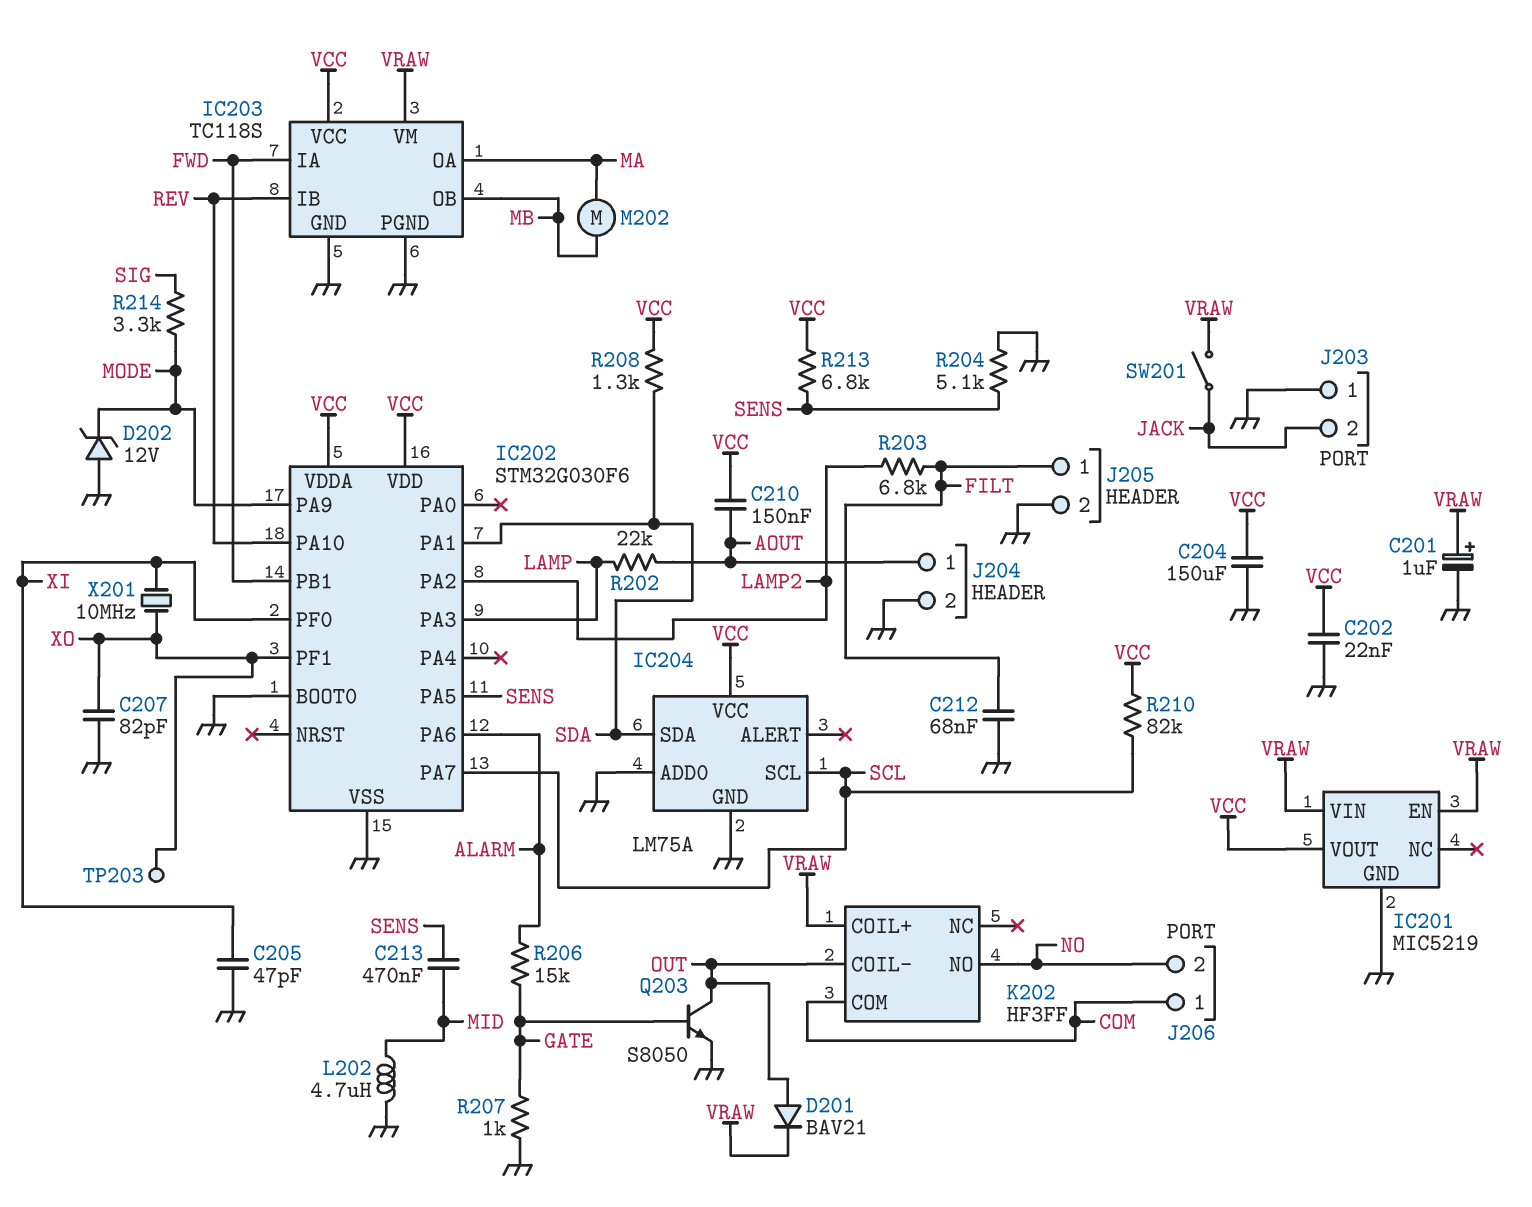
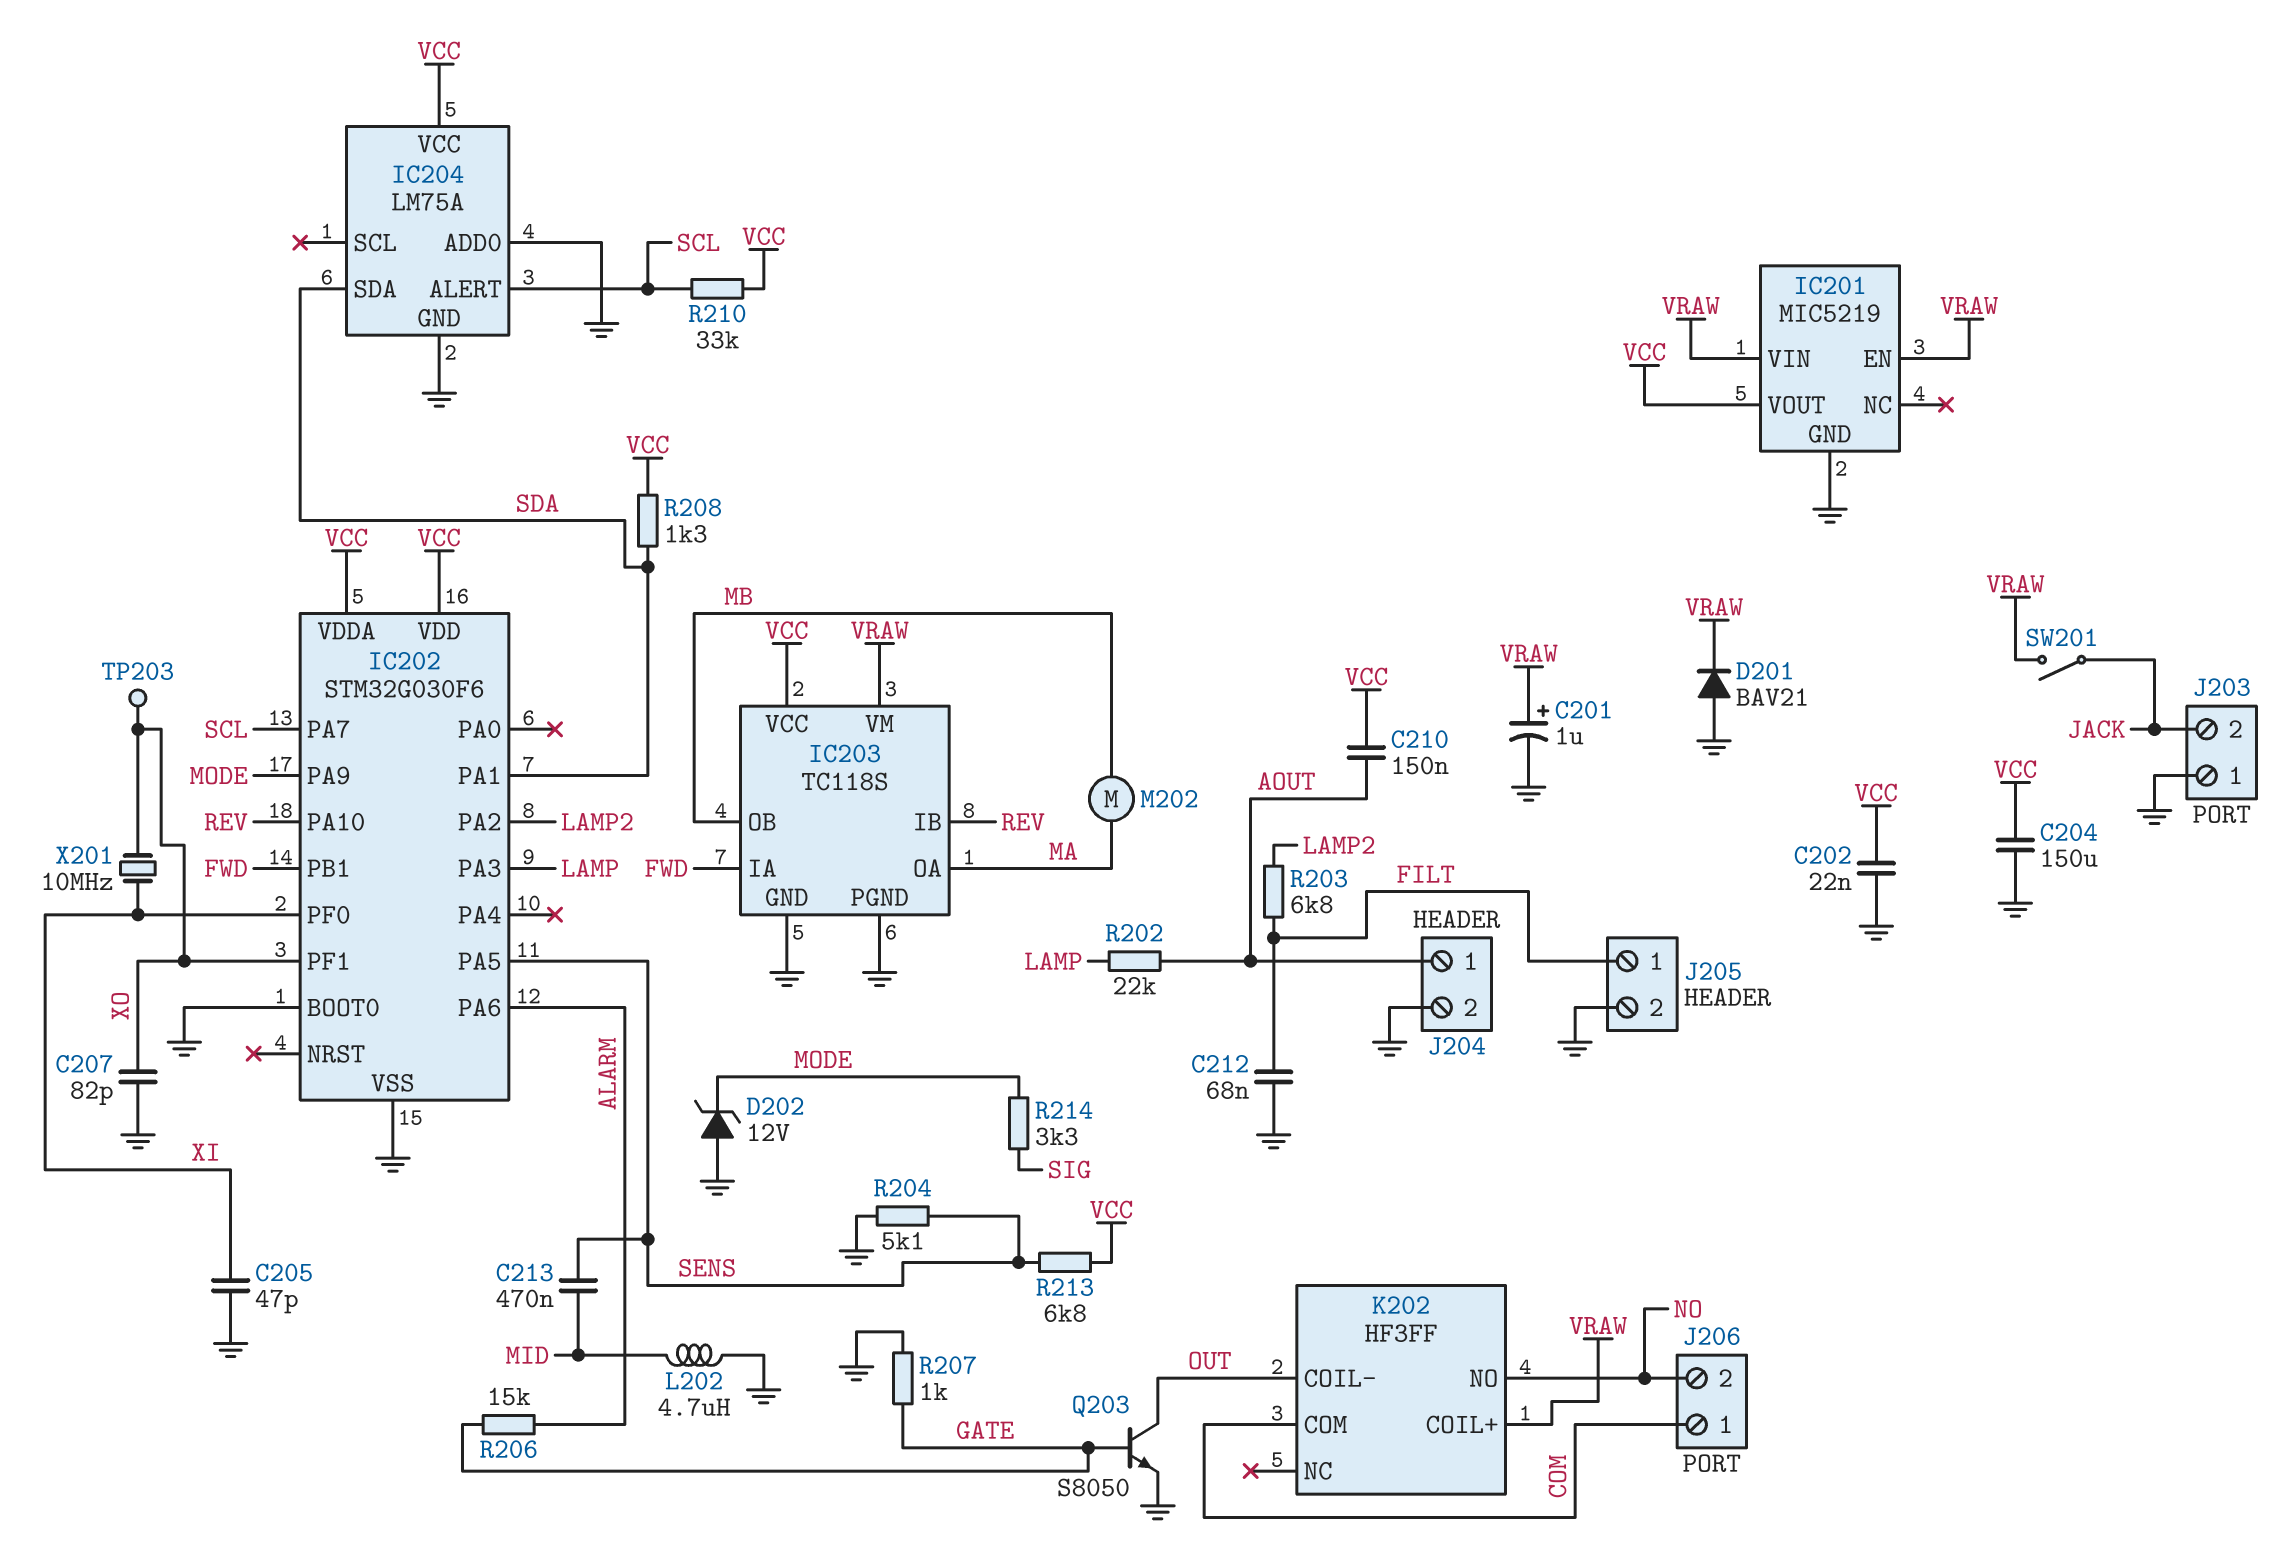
D201: diode BAV21 (A OUT, K VRAW) -> diode BAV21 (A GND, K VRAW)
IC204 pin ALERT: none -> SCL
IC204 pin SCL: SCL -> none
R210: 82k (SCL, VCC) -> 33k (SCL, VCC)

